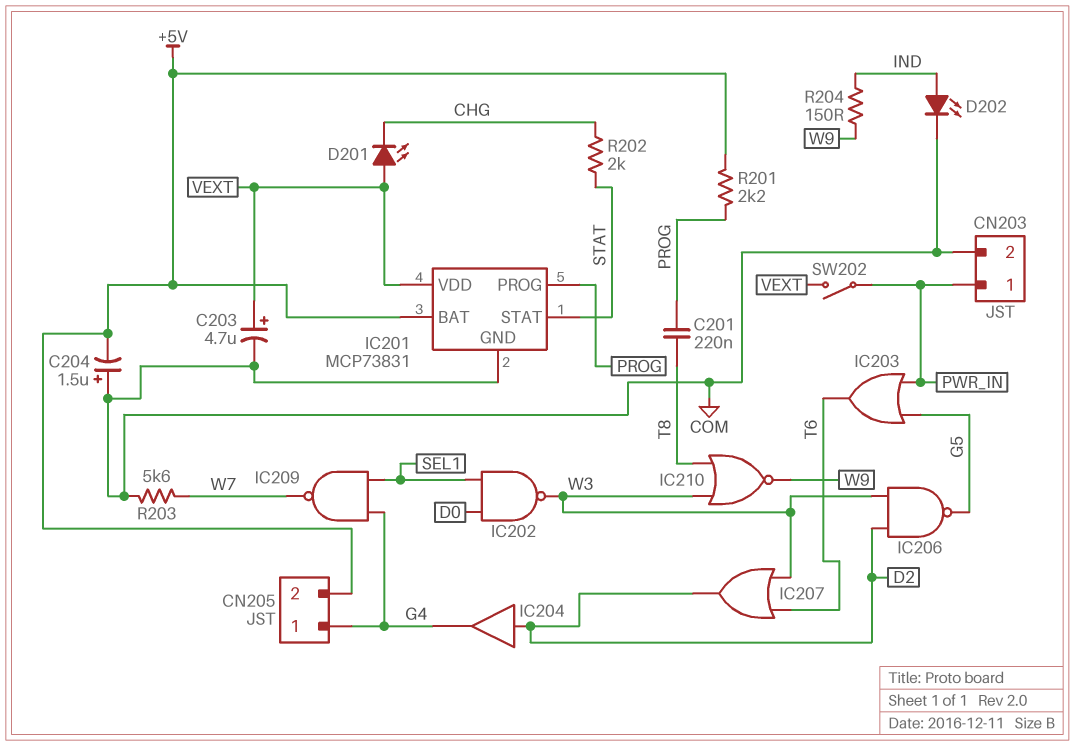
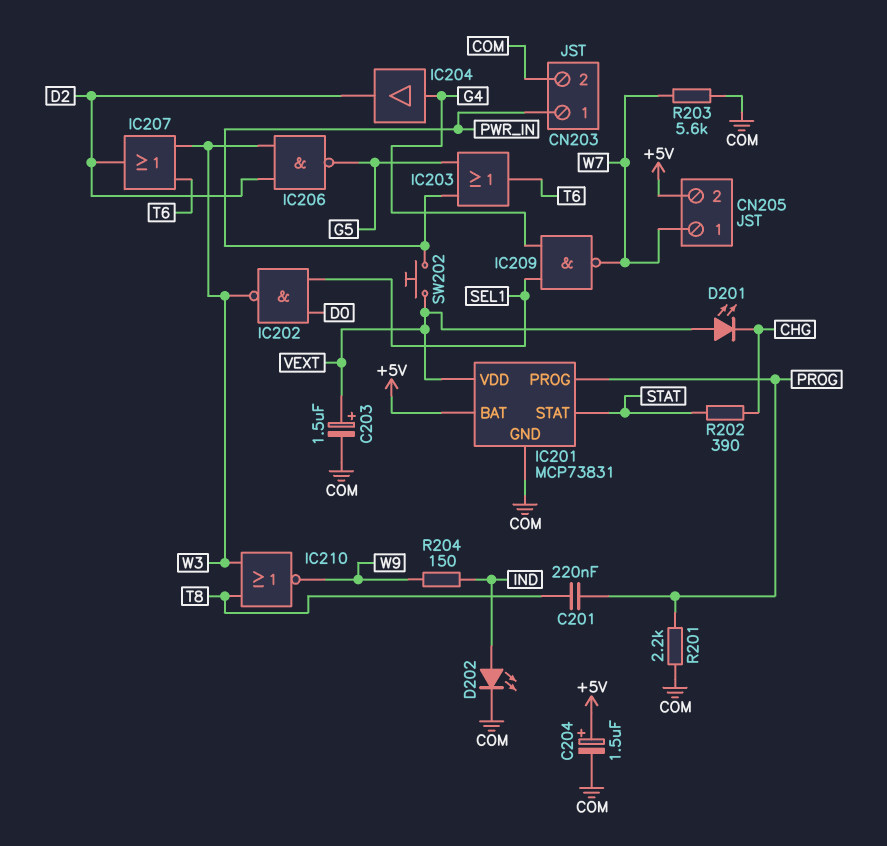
C203: 4.7uF (plus VEXT, minus COM) -> 1.5uF (plus VEXT, minus COM)
C204: 1.5uF (plus COM, minus +5V) -> 1.5uF (plus +5V, minus COM)
CN205 pin 1: G4 -> W7
IC204: buffer (in D2, out G4) -> buffer (in G4, out D2)
R201: 2.2k (+5V, PROG) -> 2.2k (COM, PROG)
R202: 2k (CHG, STAT) -> 390 (CHG, STAT)
SW202: switch (PWR_IN, VEXT) -> button (PWR_IN, VEXT)

